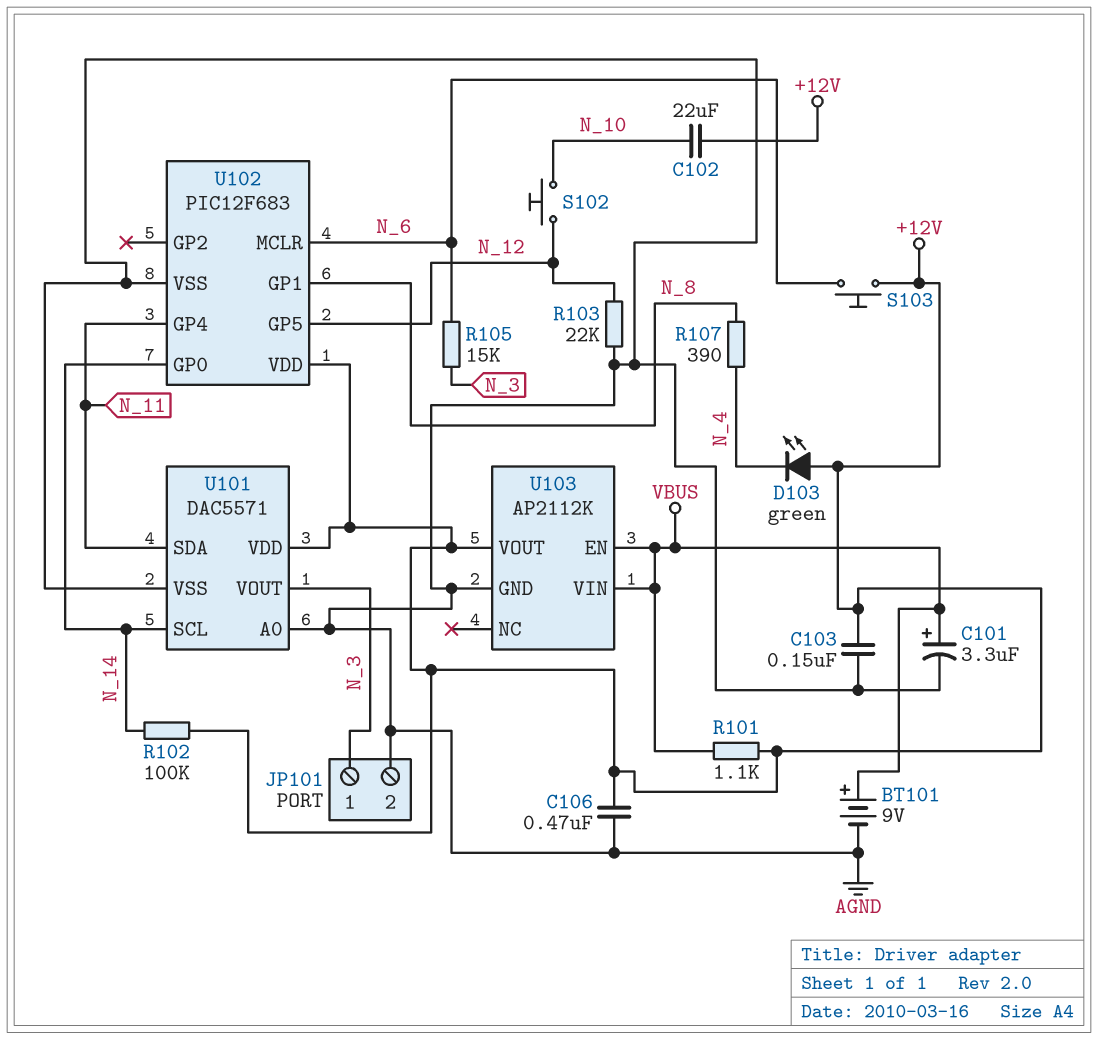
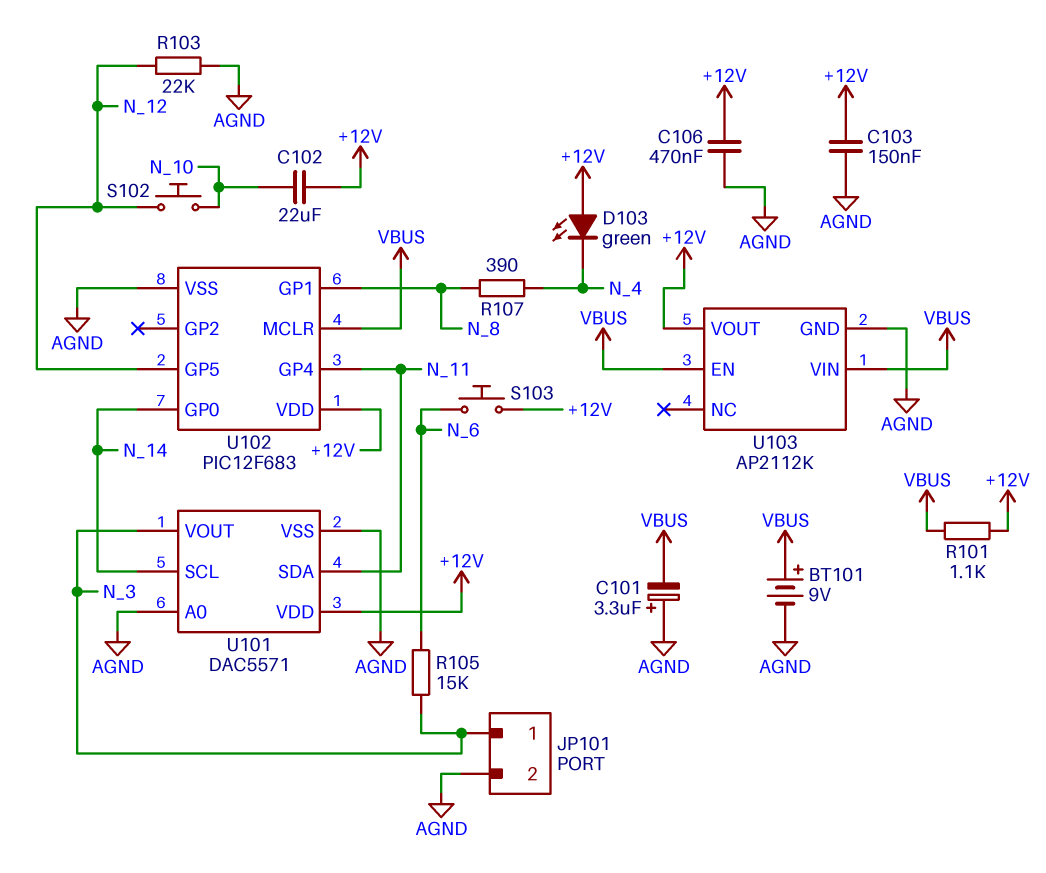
C101: 3.3uF (plus VBUS, minus AGND) -> 3.3uF (plus AGND, minus VBUS)
R102: 100k (+12V, N_14) -> none
U102 pin MCLR: N_6 -> VBUS

